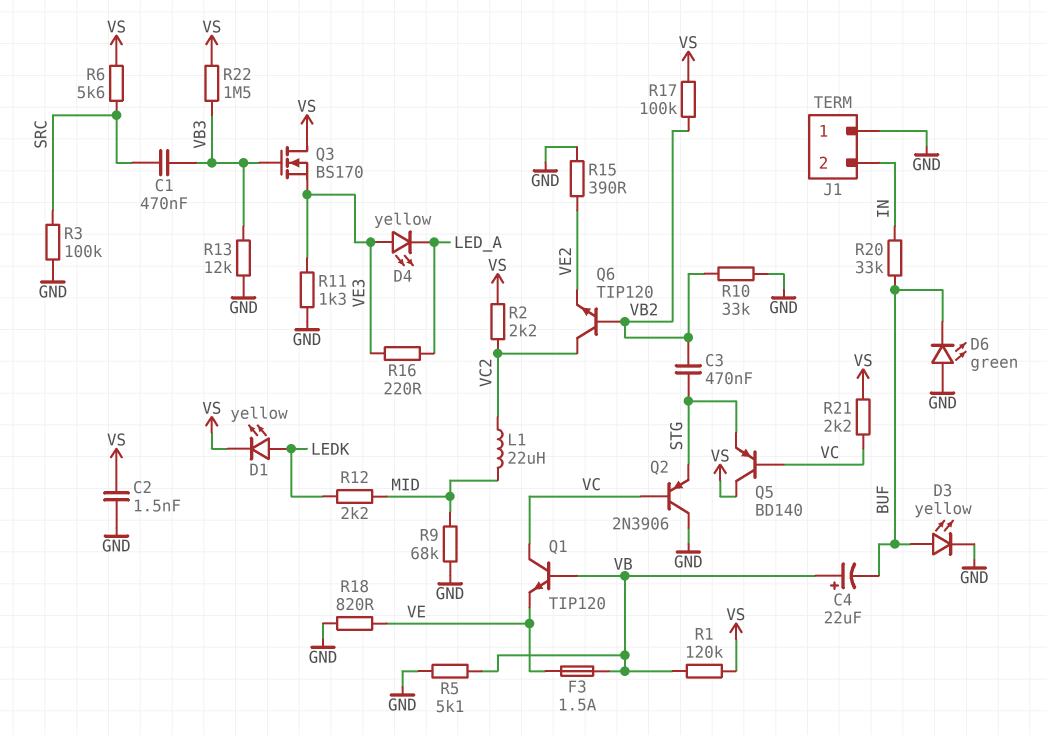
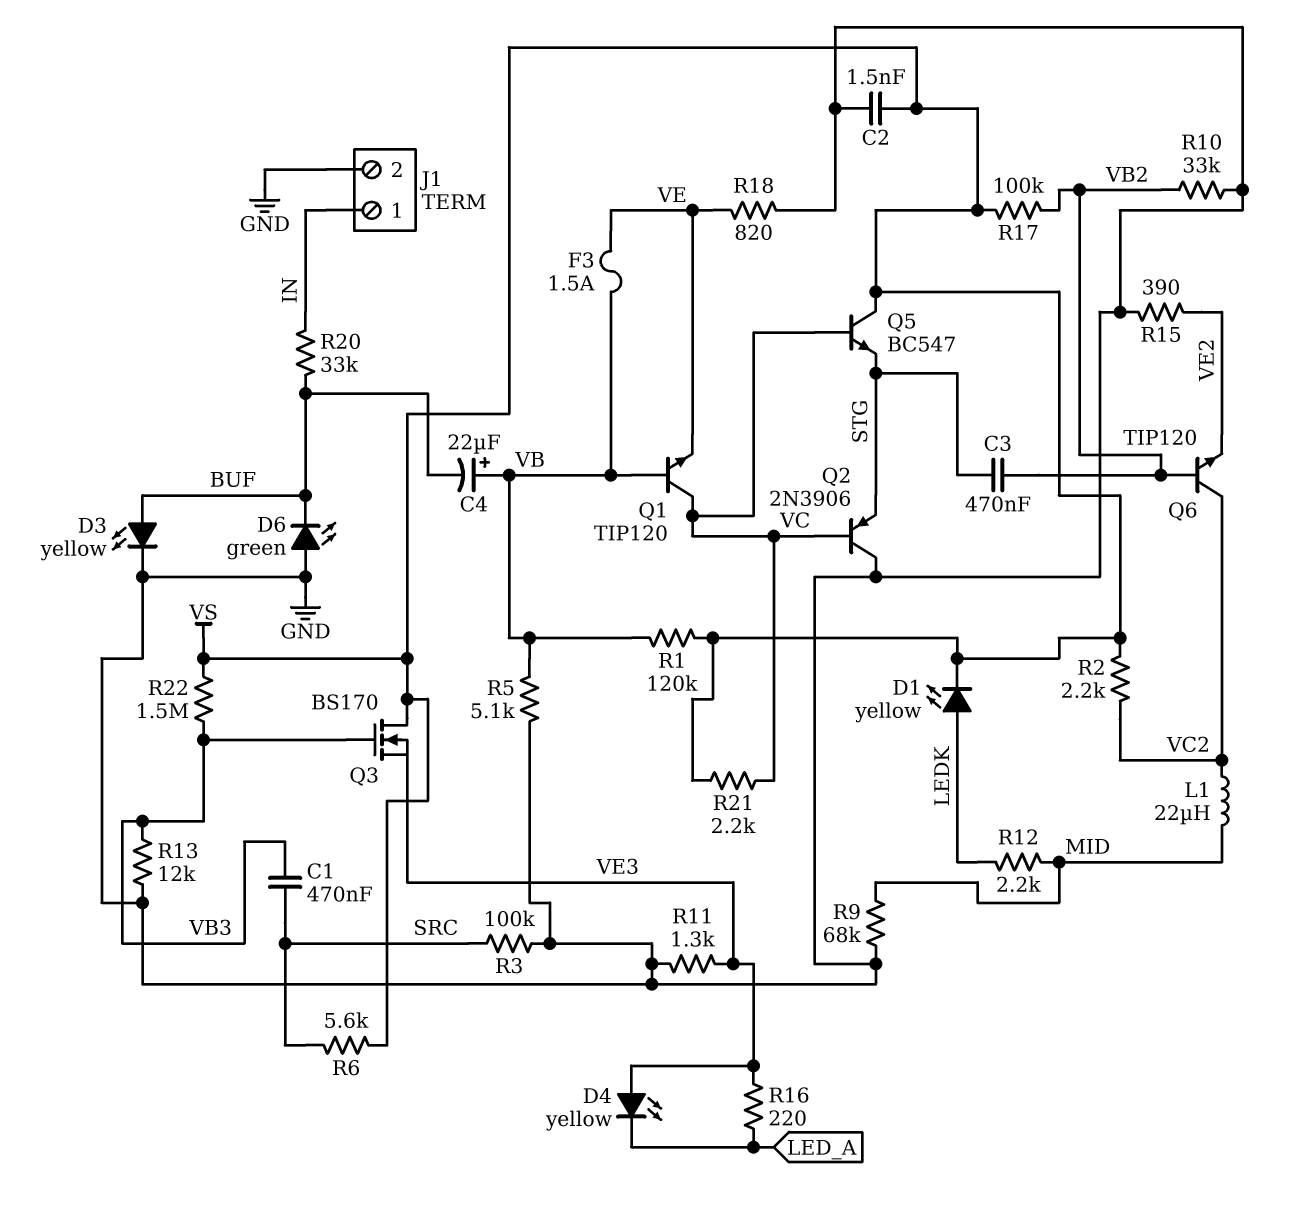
J1 pin 1: GND -> IN
J1 pin 2: IN -> GND
Q5: PNP BD140 (B VC, C VS, E STG) -> NPN BC547 (B VC, C VS, E STG)

